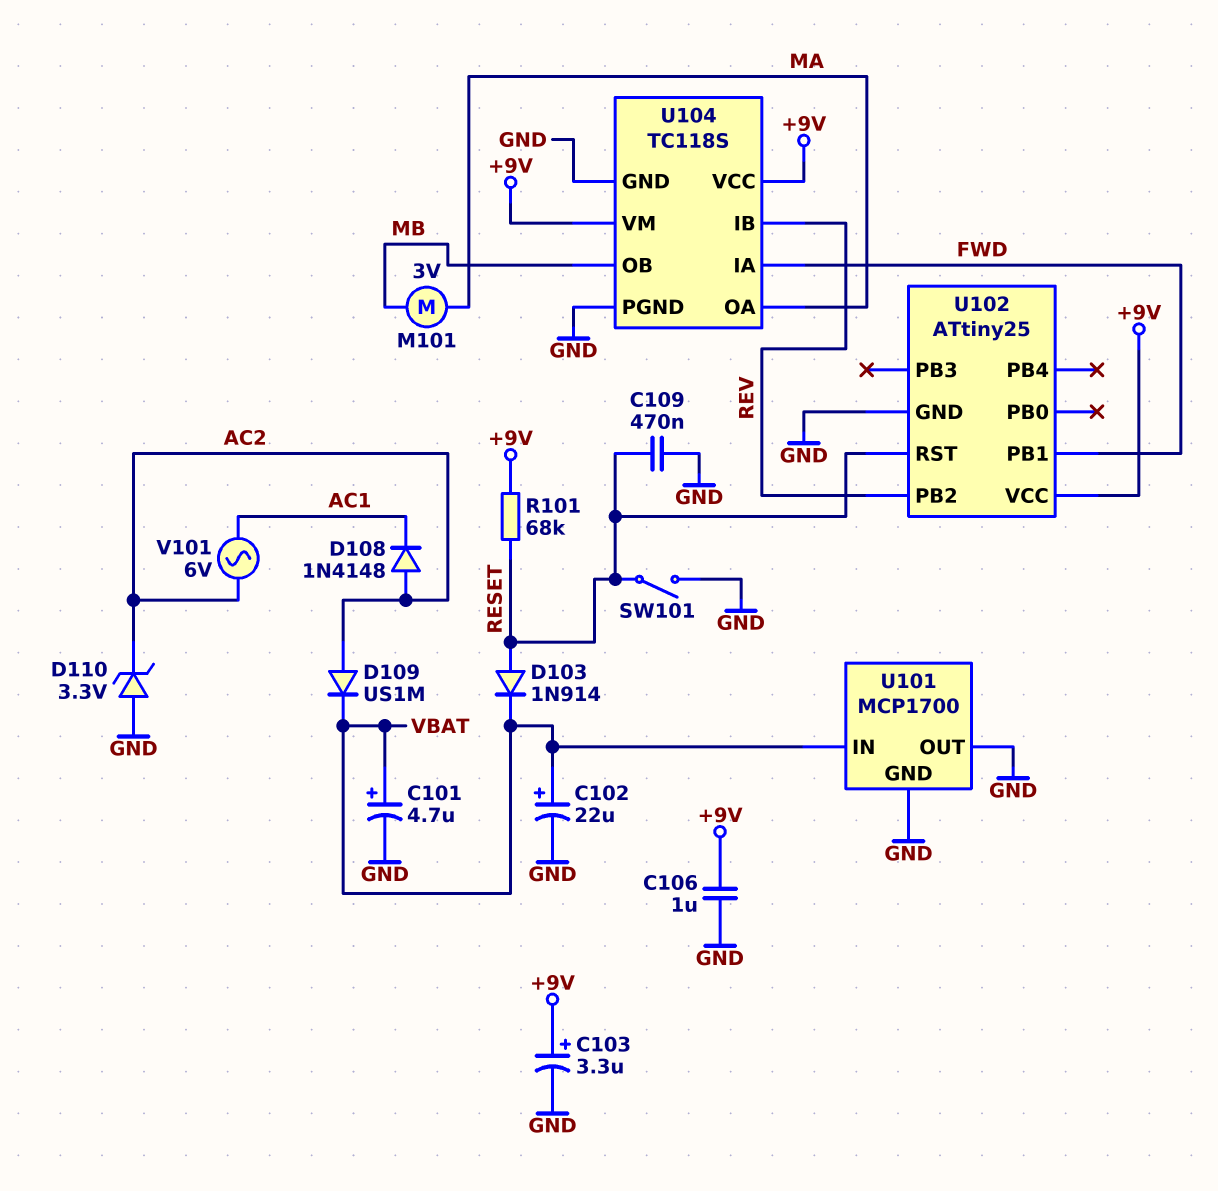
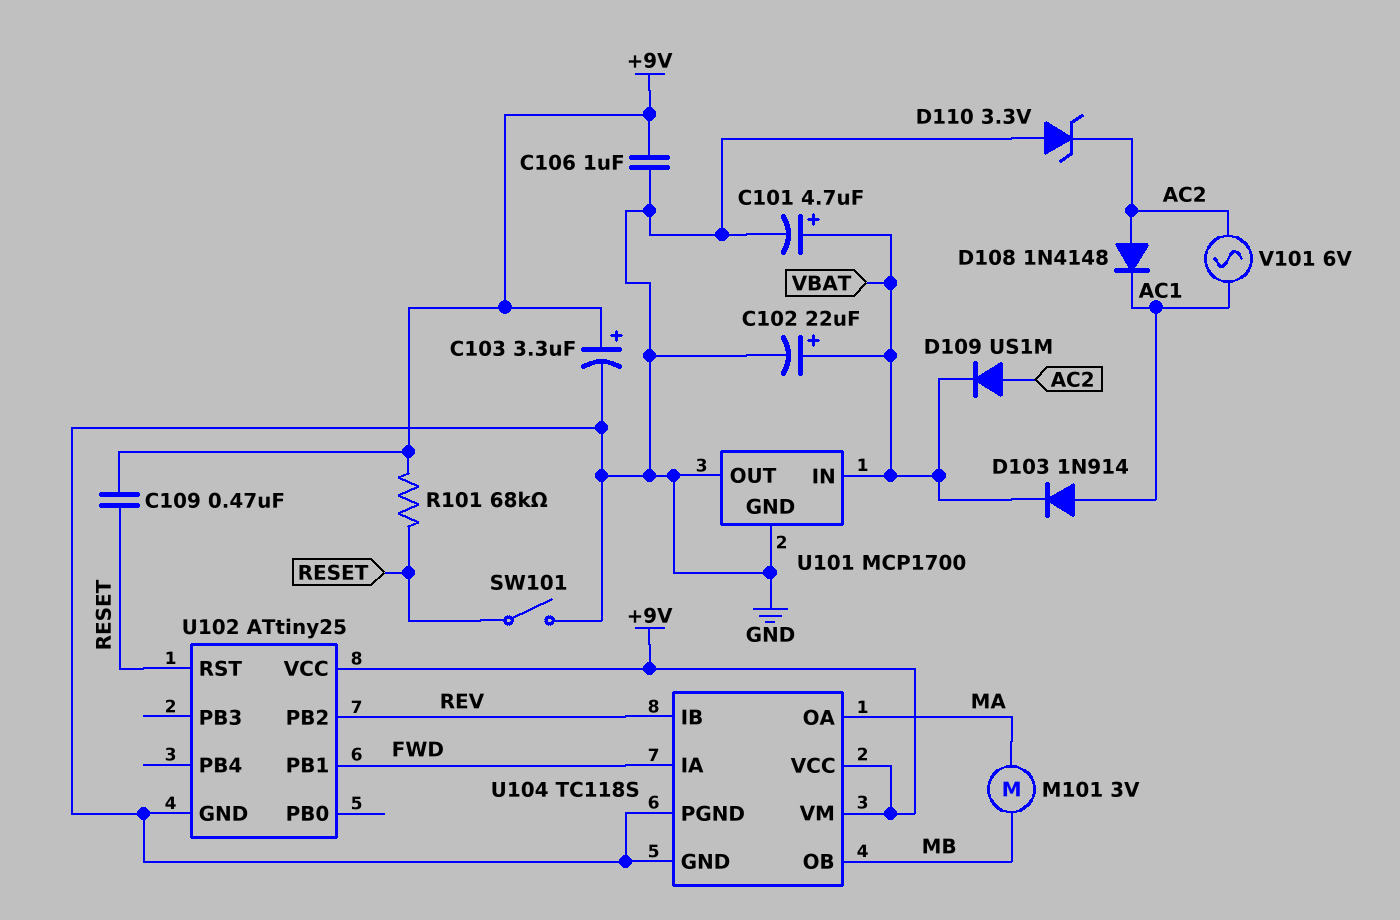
C109: 470nF (GND, RESET) -> 470nF (+9V, RESET)
D103: diode 1N914 (A RESET, K VBAT) -> diode 1N914 (A AC1, K VBAT)

